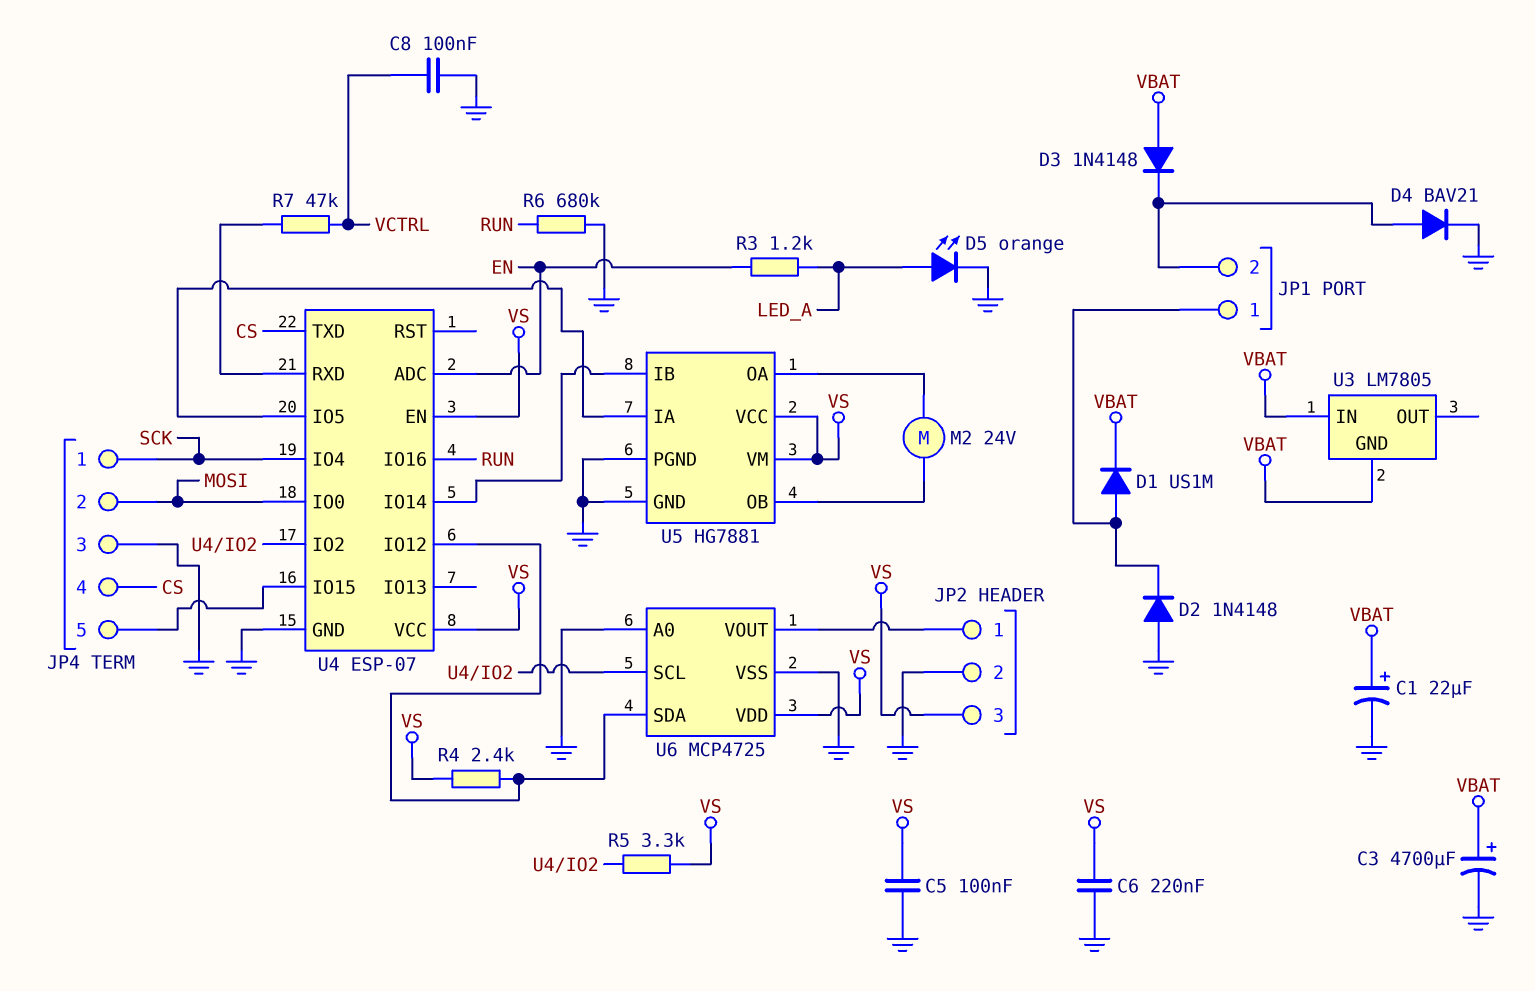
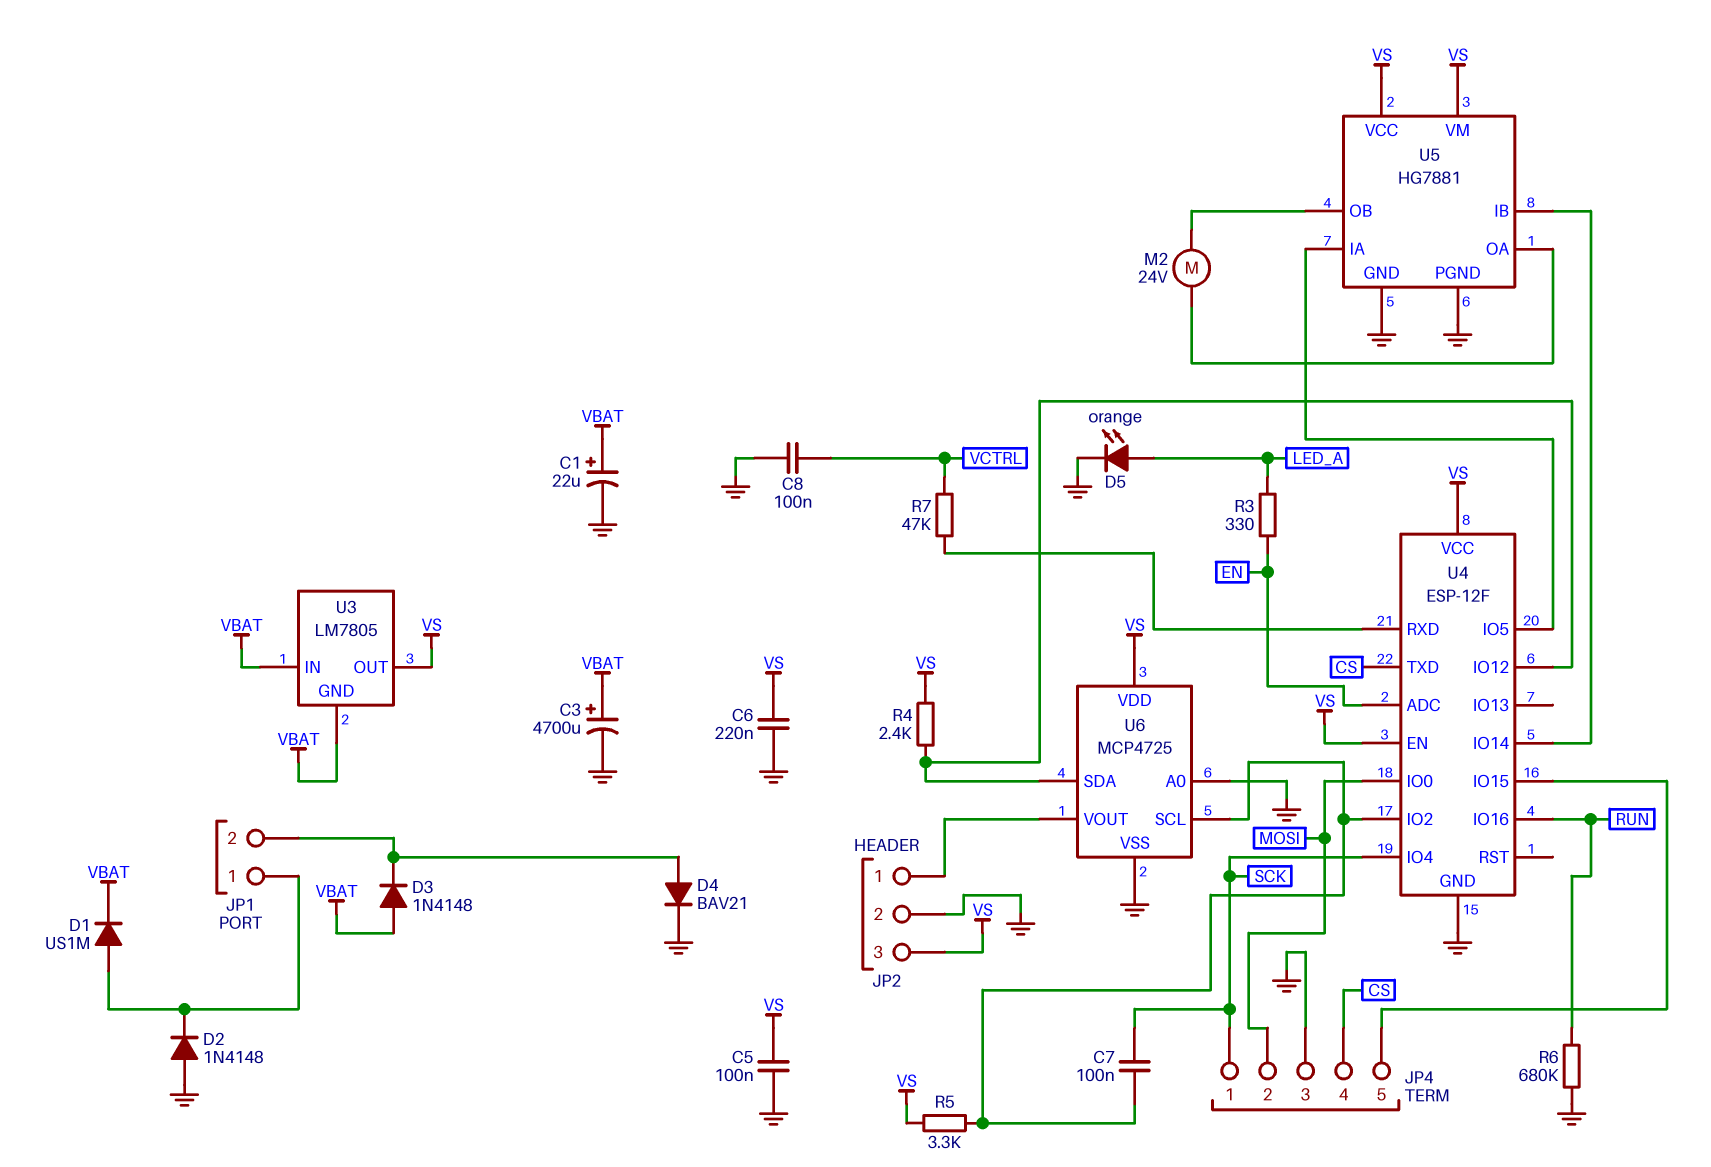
C7: none -> 100nF (SCK, U4/IO2)
R3: 1.2k (EN, LED_A) -> 330 (EN, LED_A)
U3 pin OUT: none -> VS
U4: ESP-07 -> ESP-12F

